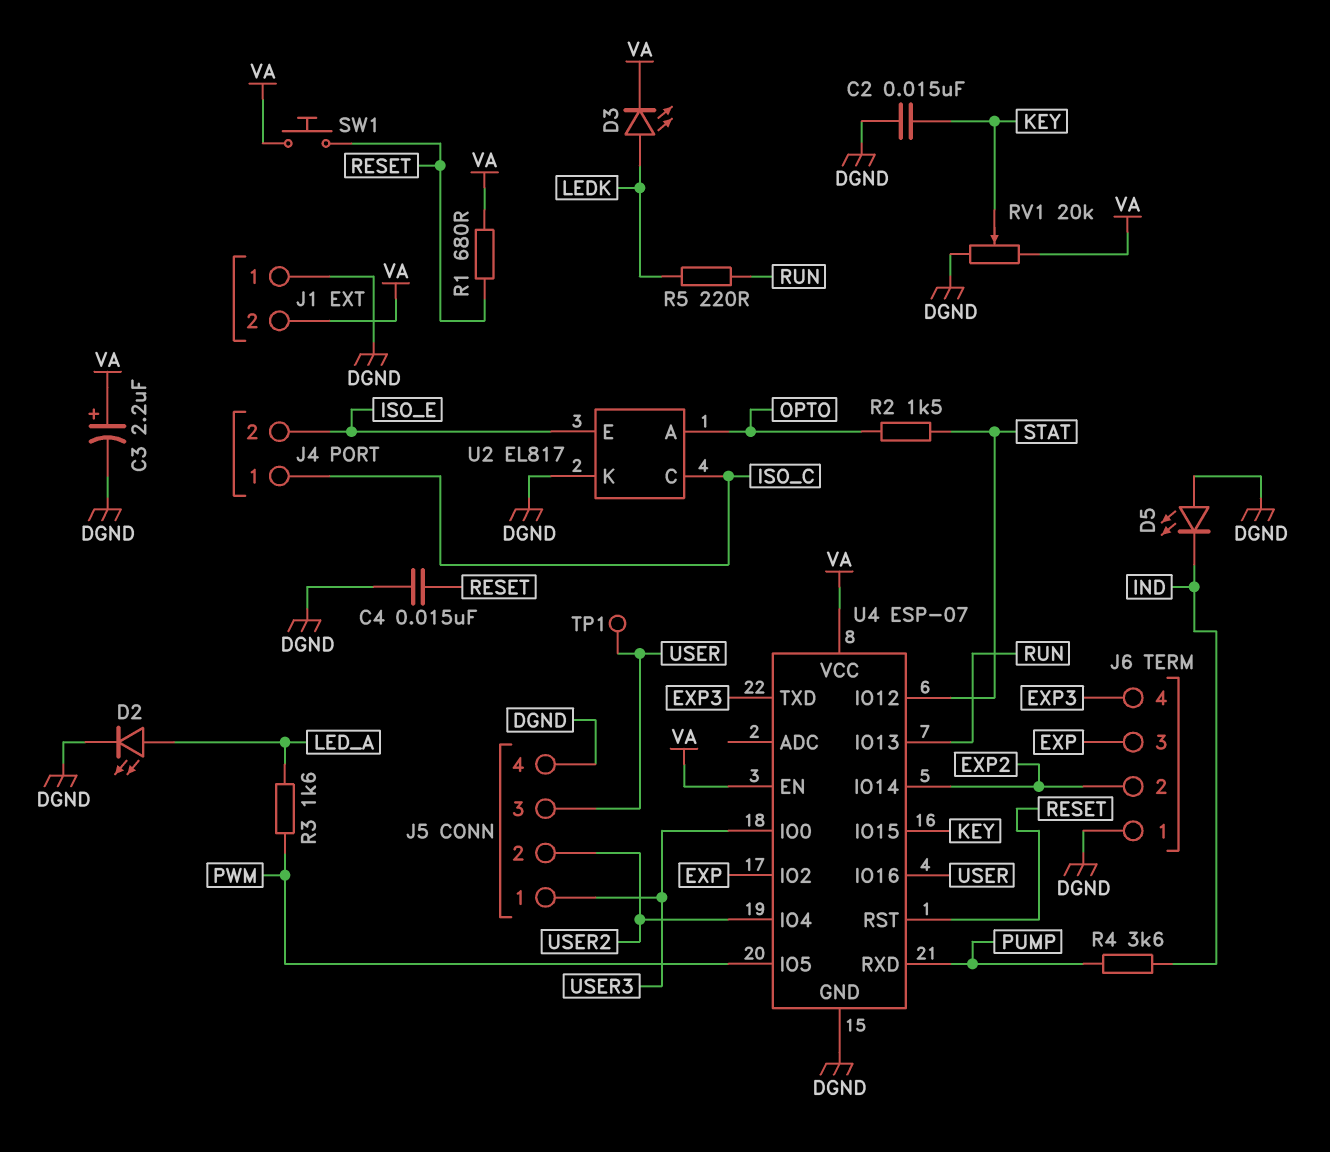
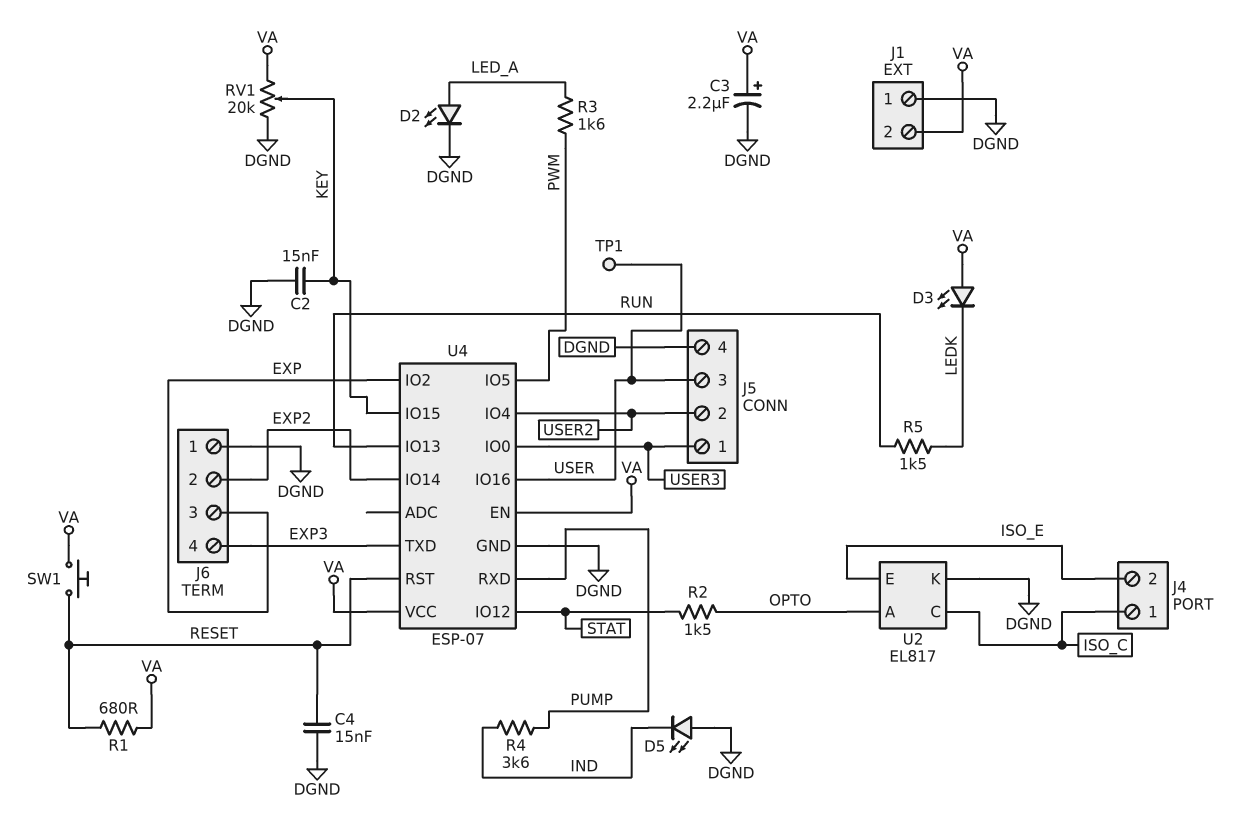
D3: LED (A LEDK, K VA) -> LED (A VA, K LEDK)
R5: 220 (LEDK, RUN) -> 1.5k (LEDK, RUN)

